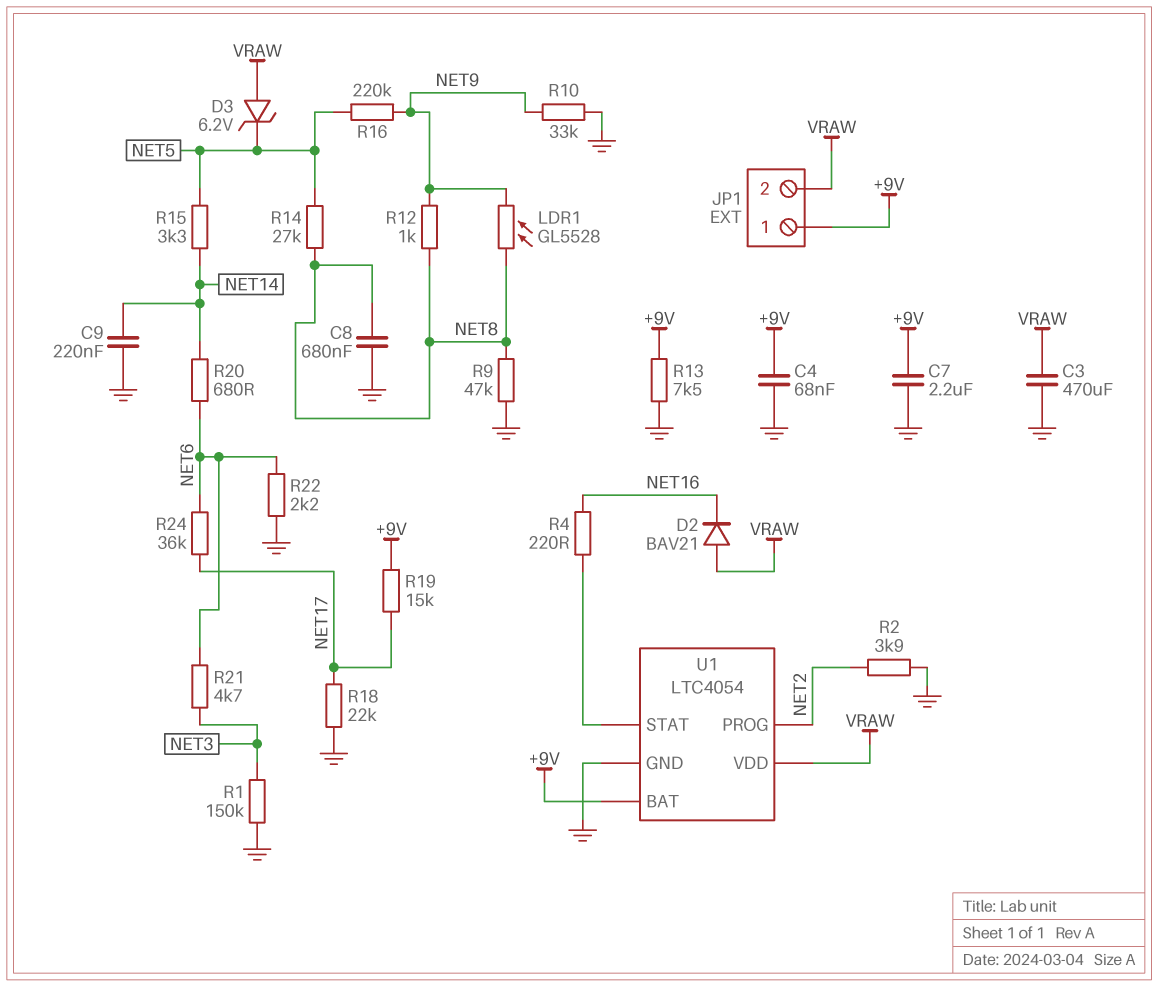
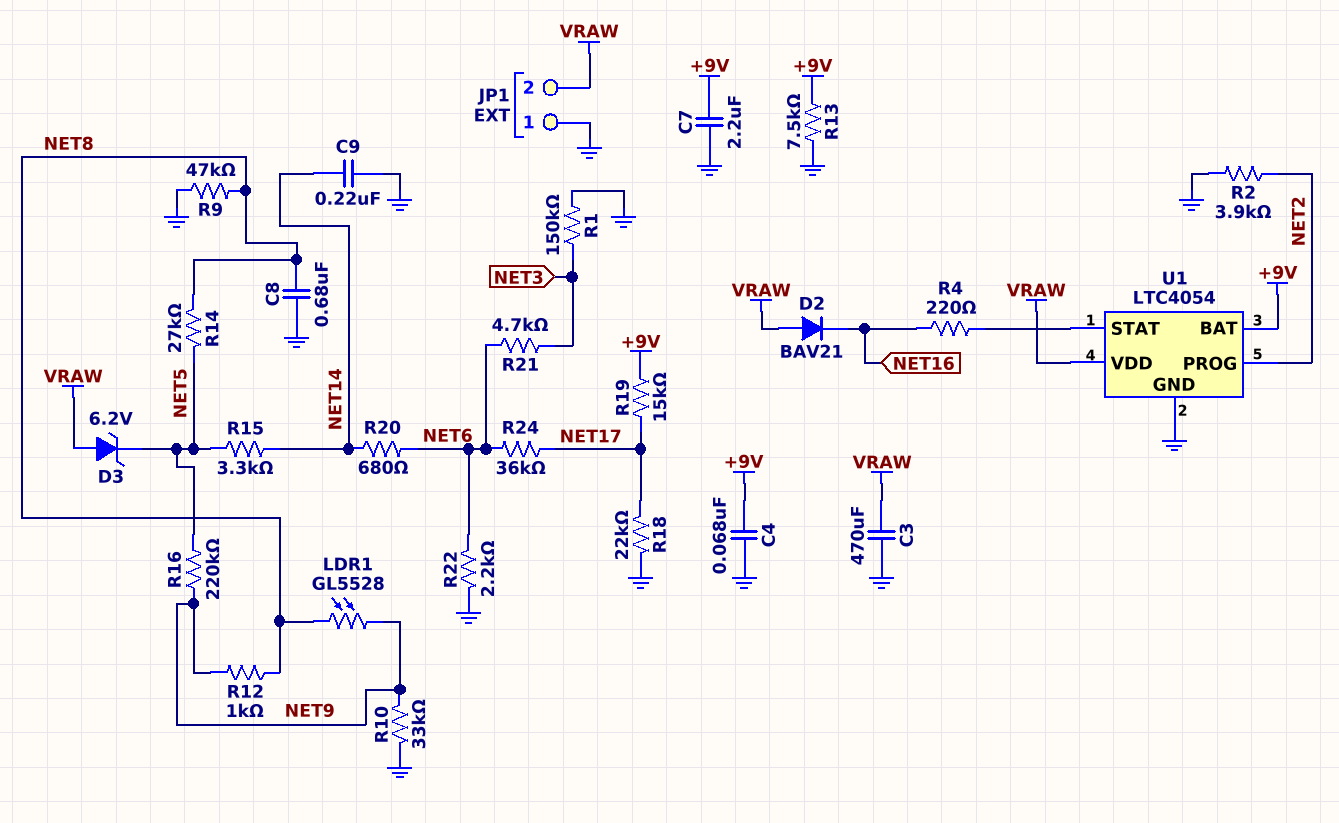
JP1 pin 1: +9V -> GND

